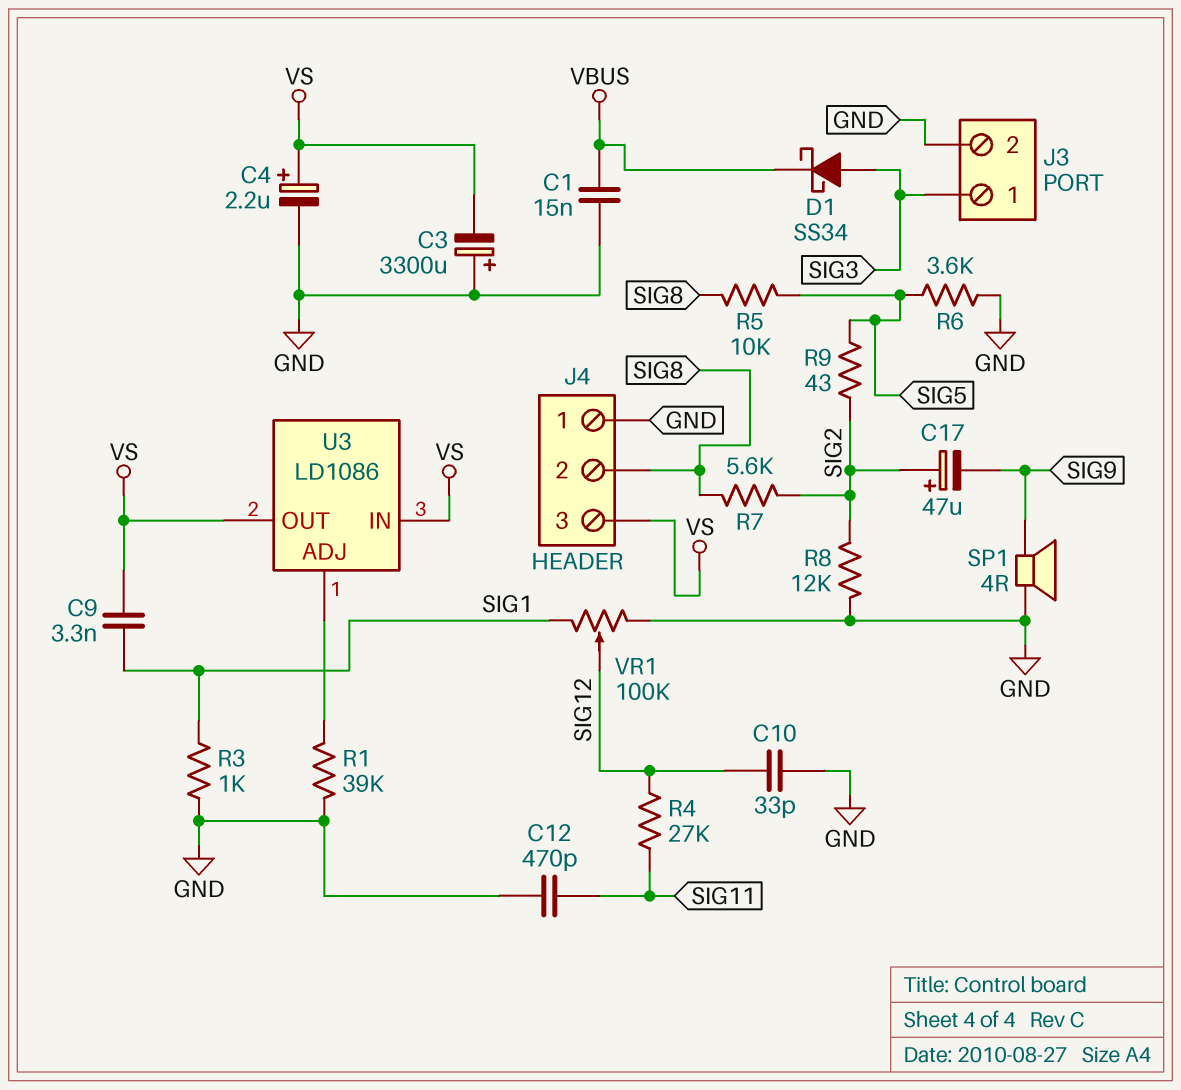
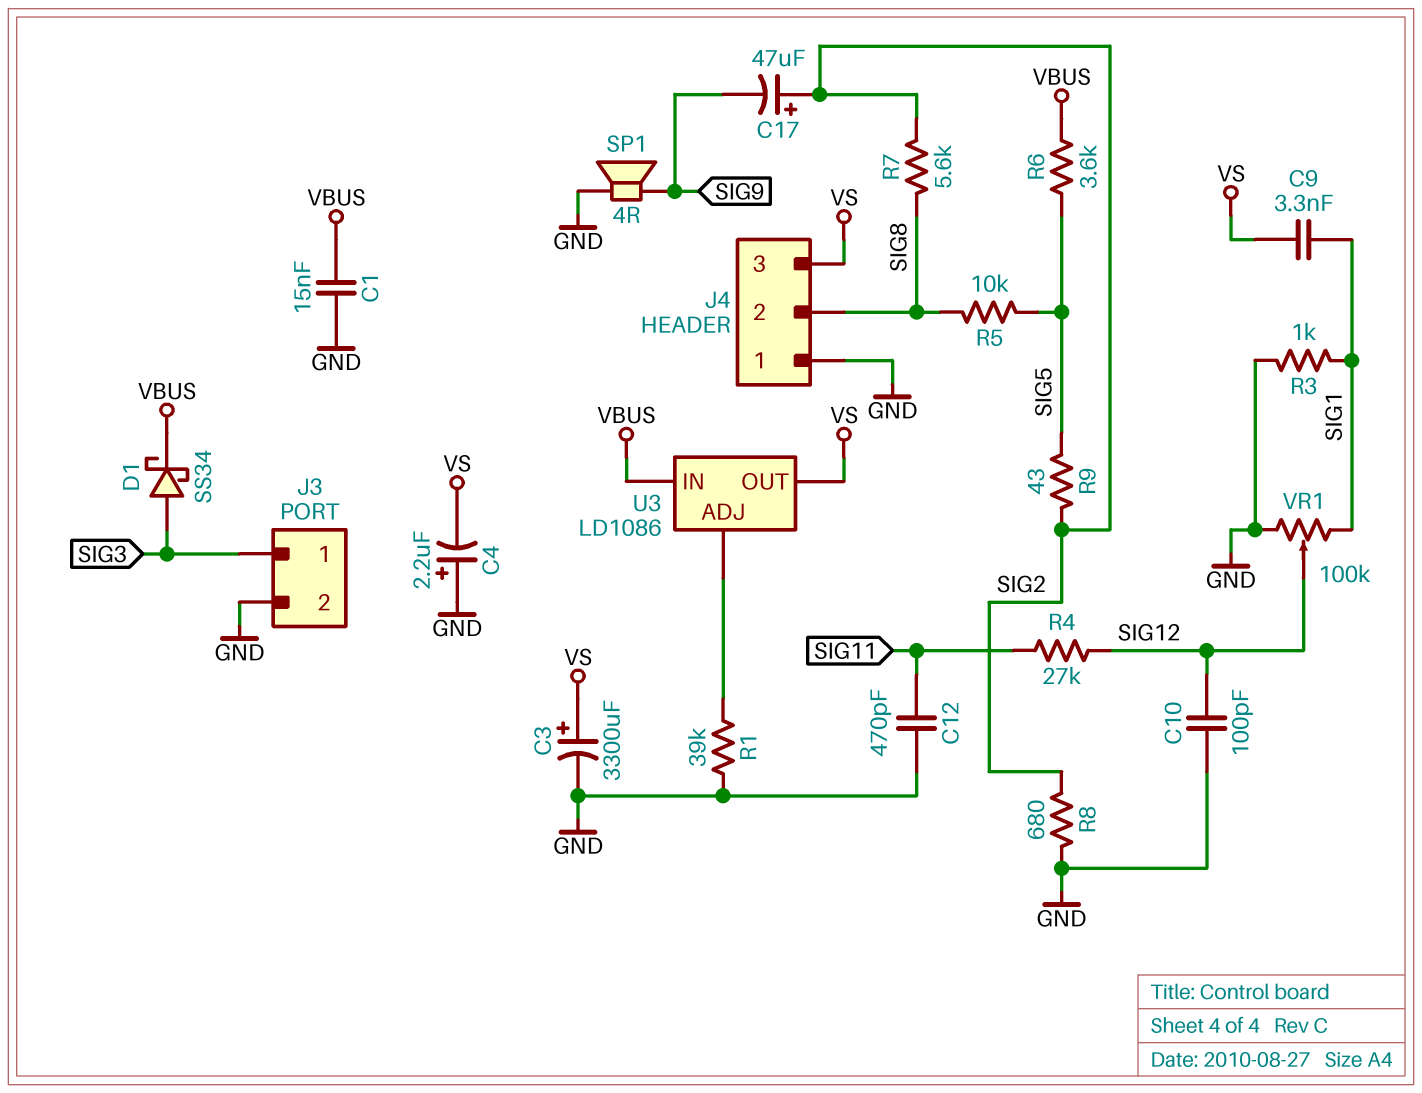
C3: 3300uF (plus GND, minus VS) -> 3300uF (plus VS, minus GND)
C4: 2.2uF (plus VS, minus GND) -> 2.2uF (plus GND, minus VS)
C10: 33pF (GND, SIG12) -> 100pF (GND, SIG12)
R6: 3.6k (GND, SIG5) -> 3.6k (SIG5, VBUS)
R8: 12k (GND, SIG2) -> 680 (GND, SIG2)
U3 pin IN: VS -> VBUS

